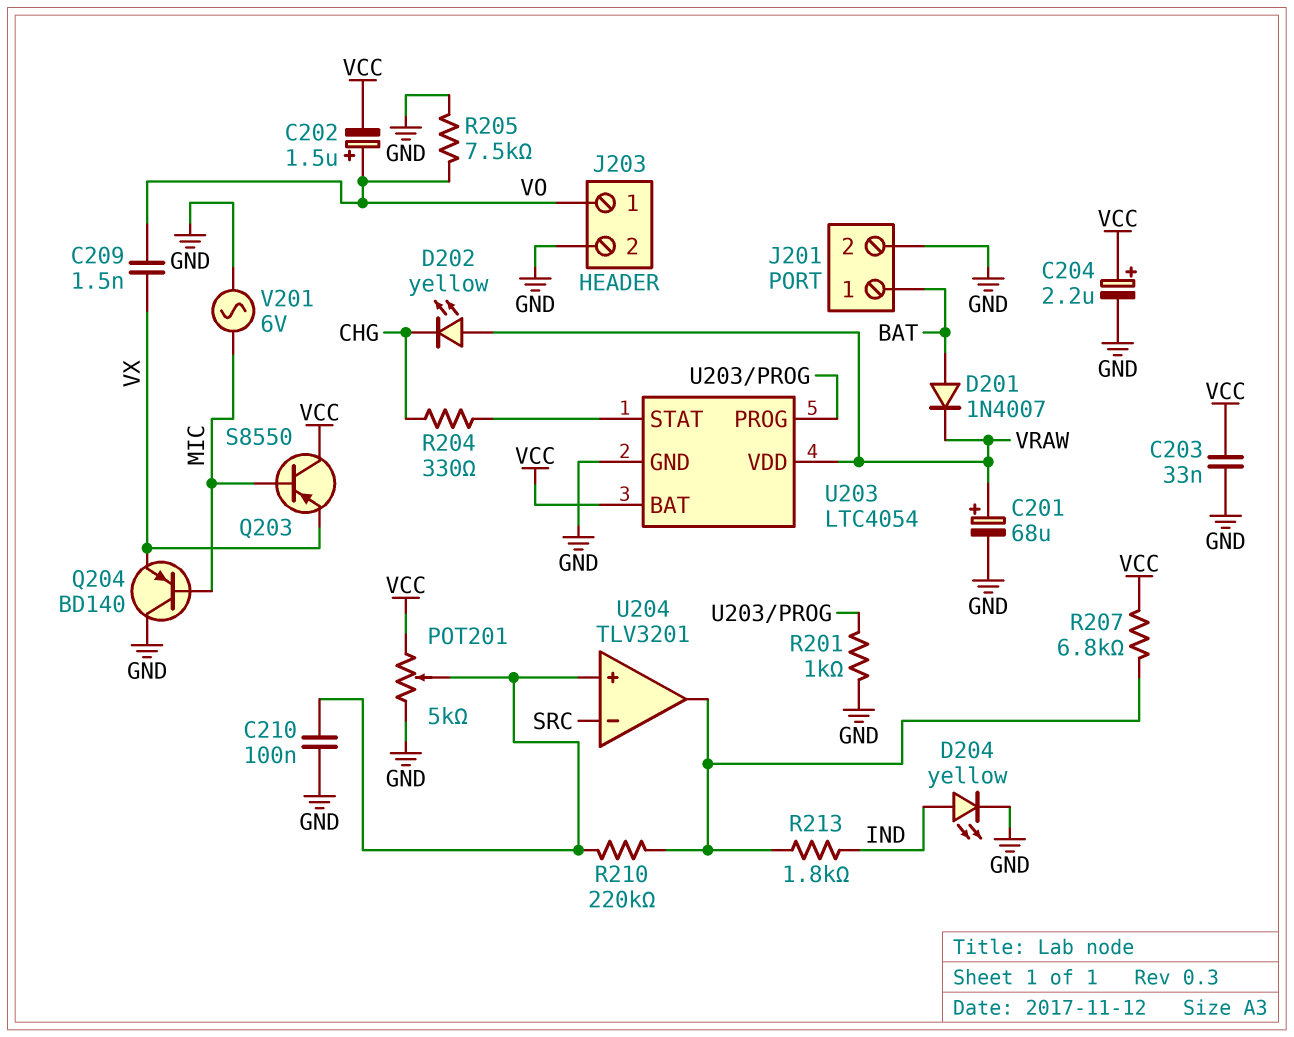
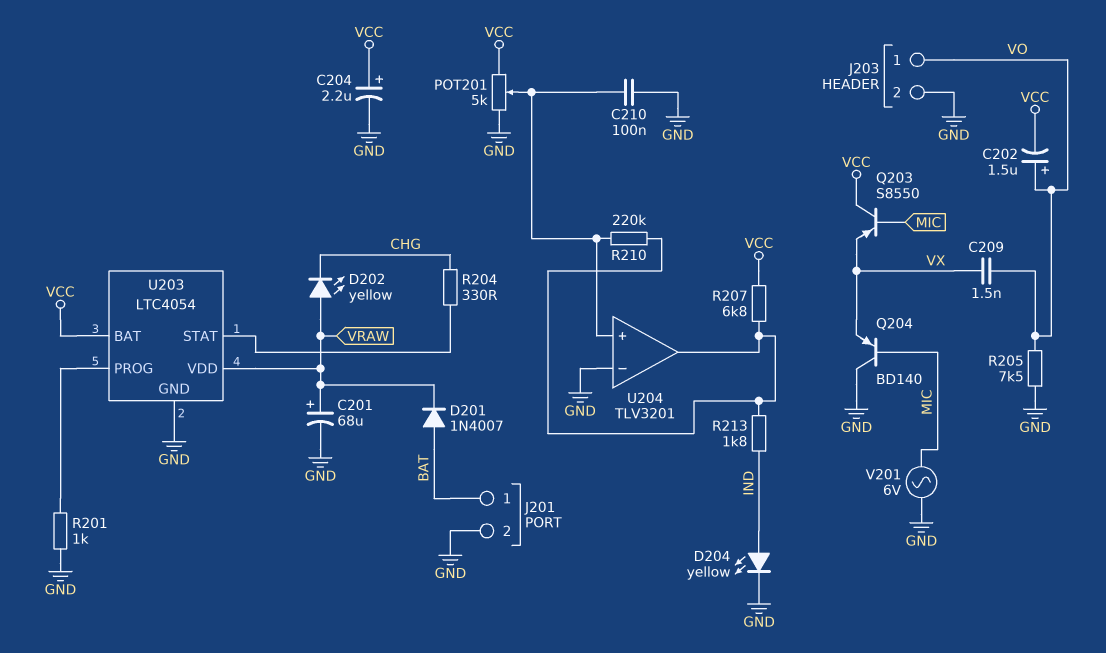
C203: 33nF (GND, VCC) -> none
U204 pin in-: SRC -> GND

